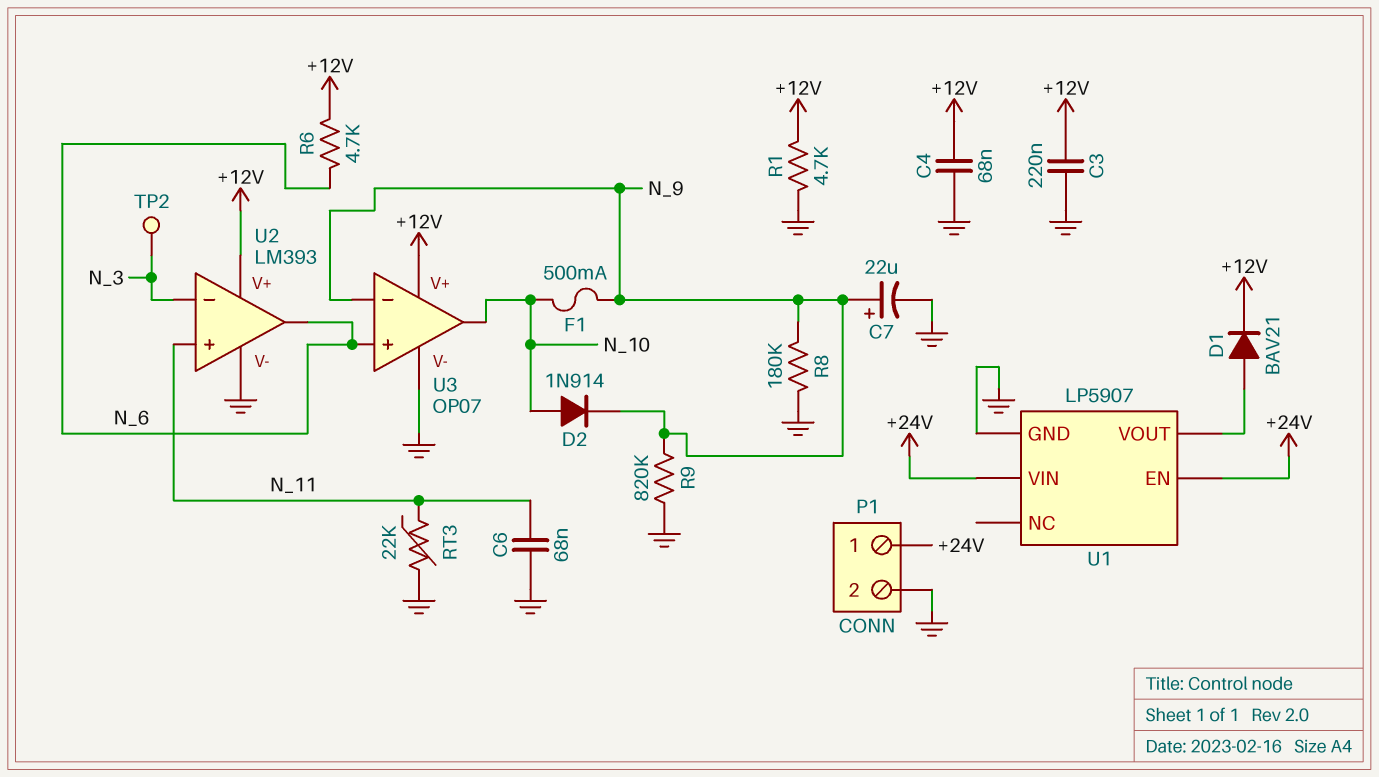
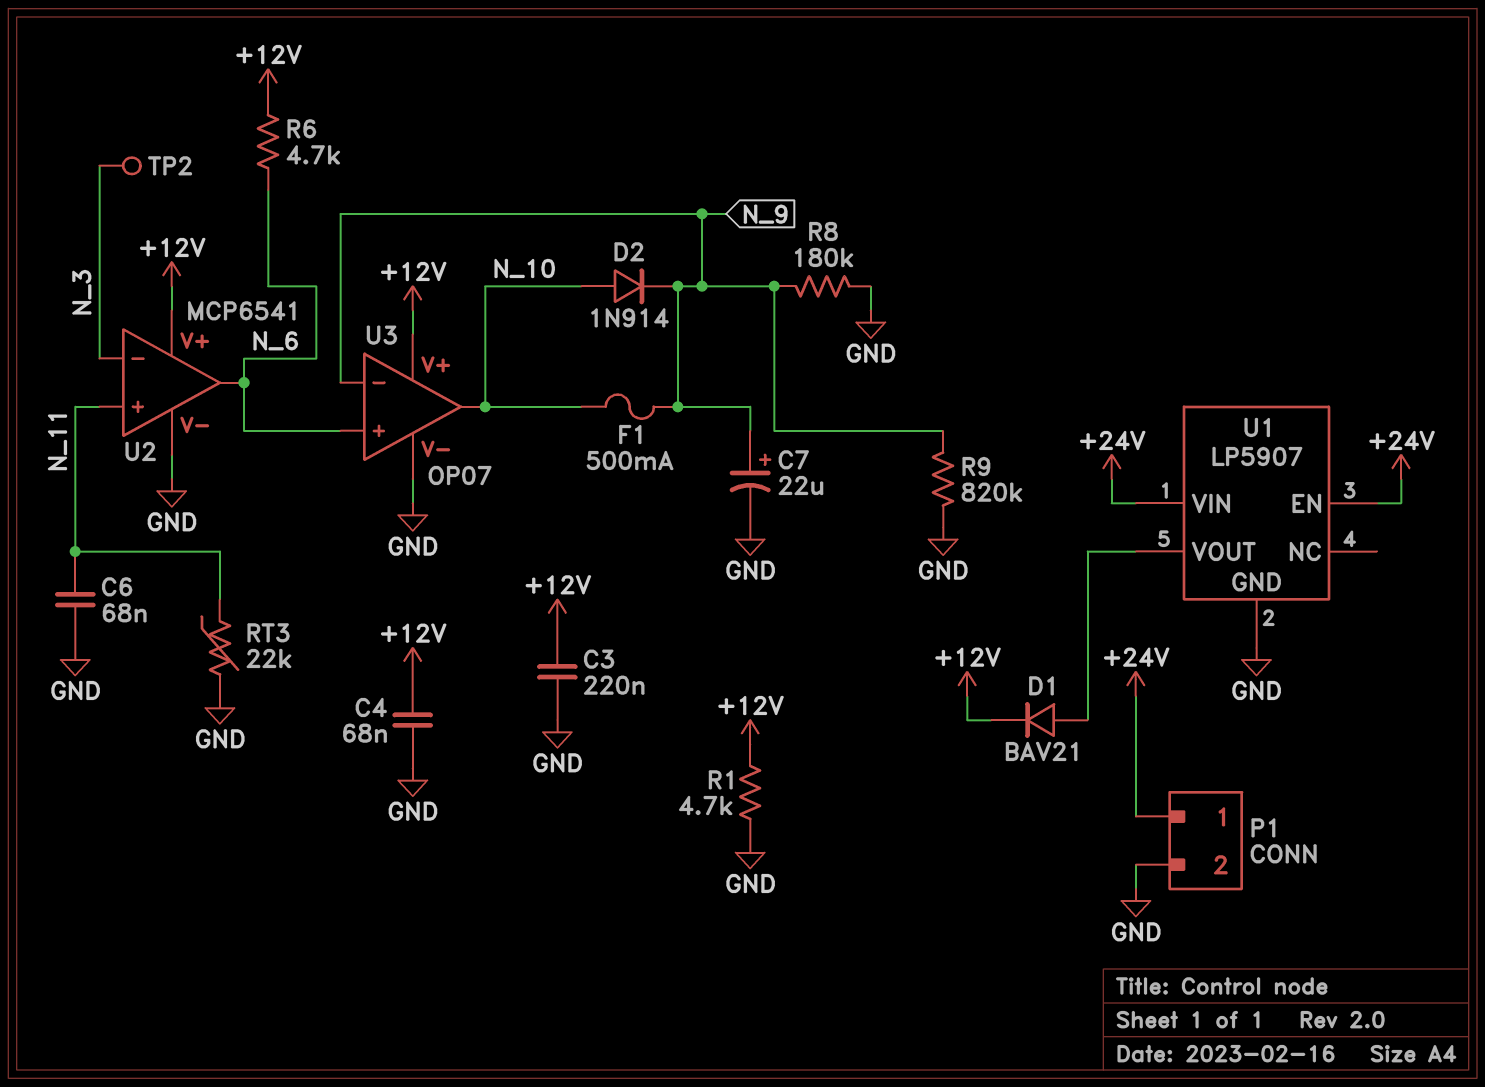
U2: LM393 -> MCP6541

